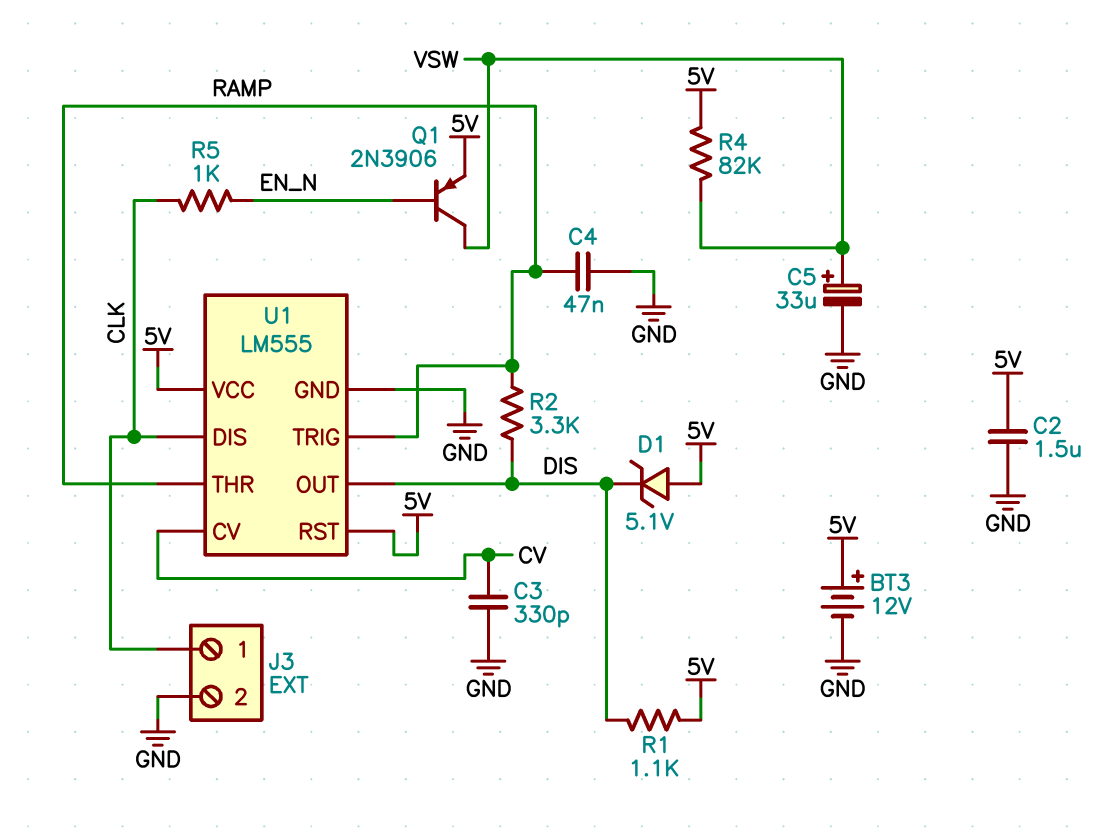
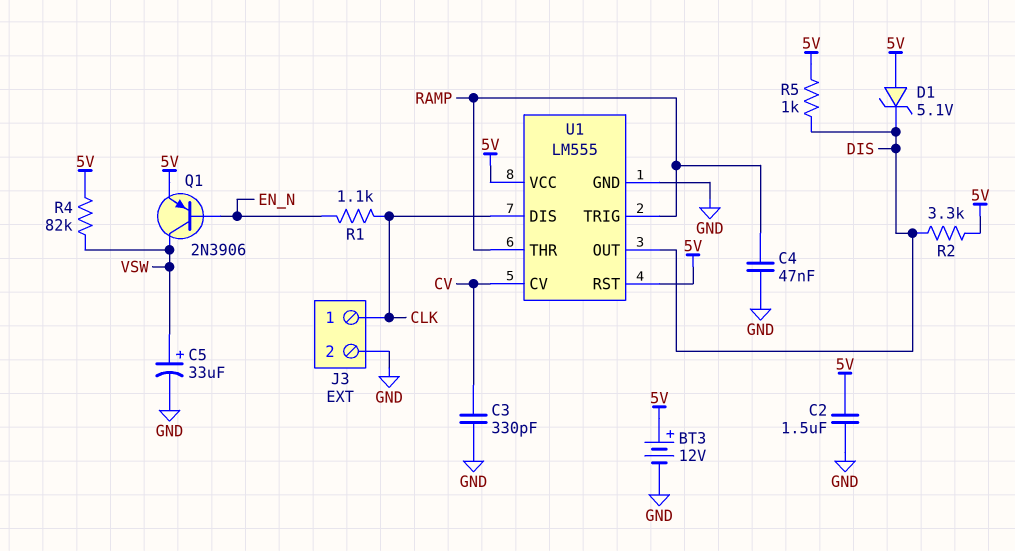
R1: 1.1k (5V, DIS) -> 1.1k (CLK, EN_N)
R2: 3.3k (DIS, RAMP) -> 3.3k (5V, DIS)
R5: 1k (CLK, EN_N) -> 1k (5V, DIS)

